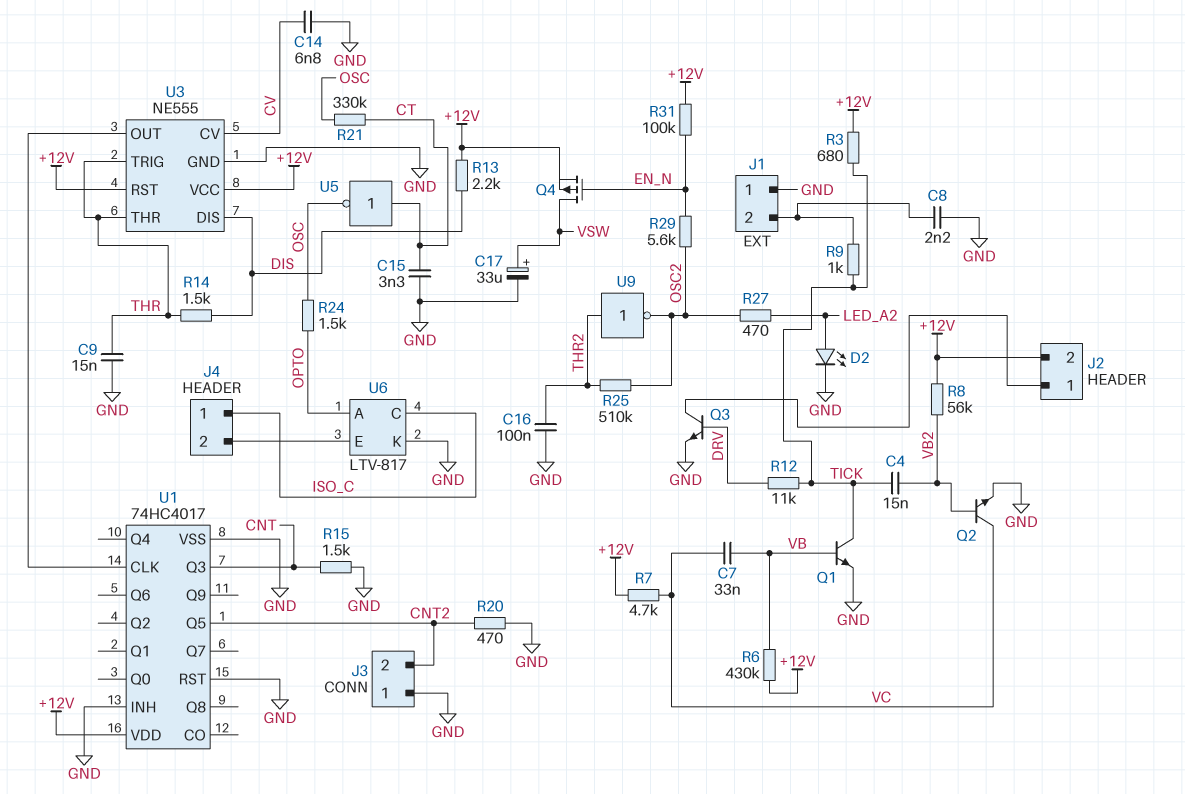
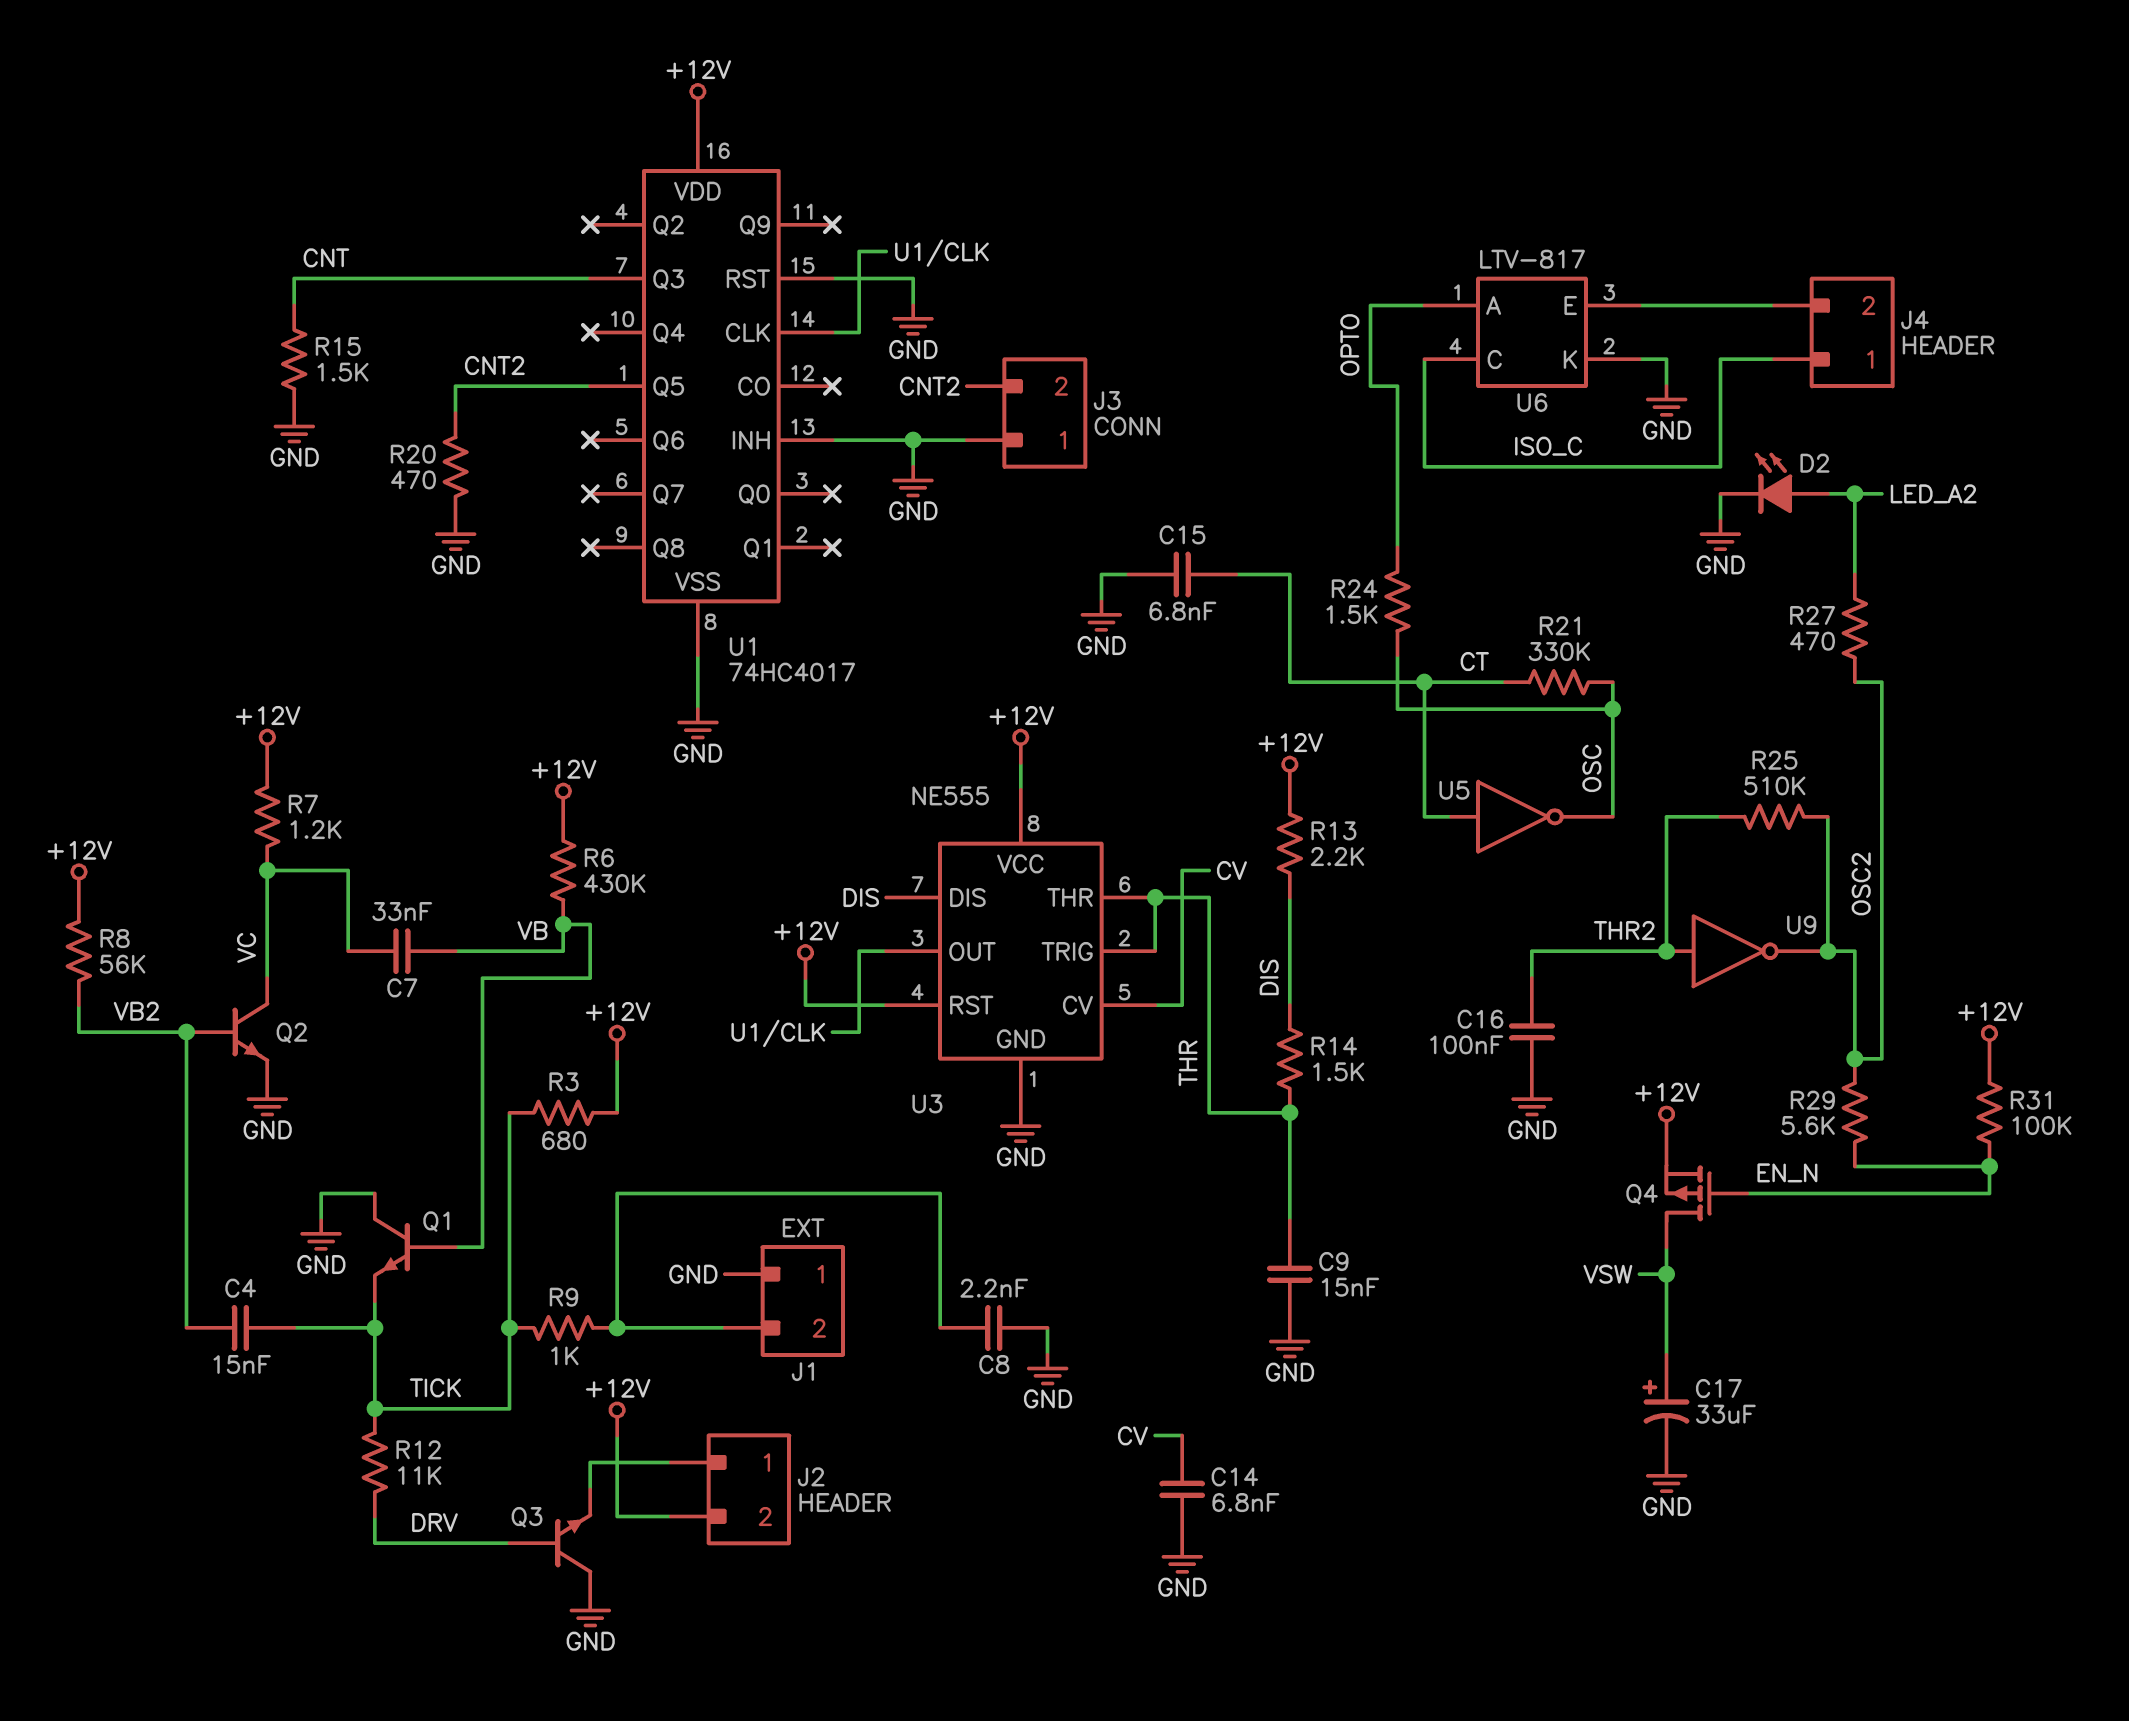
C15: 3.3nF (CT, GND) -> 6.8nF (CT, GND)
Q1: NPN (B VB, C TICK, E GND) -> NPN (B VB, C GND, E TICK)
Q3: NPN (B DRV, C J2/1, E GND) -> NPN (B DRV, C GND, E J2/1)
R7: 4.7k (+12V, VC) -> 1.2k (+12V, VC)

